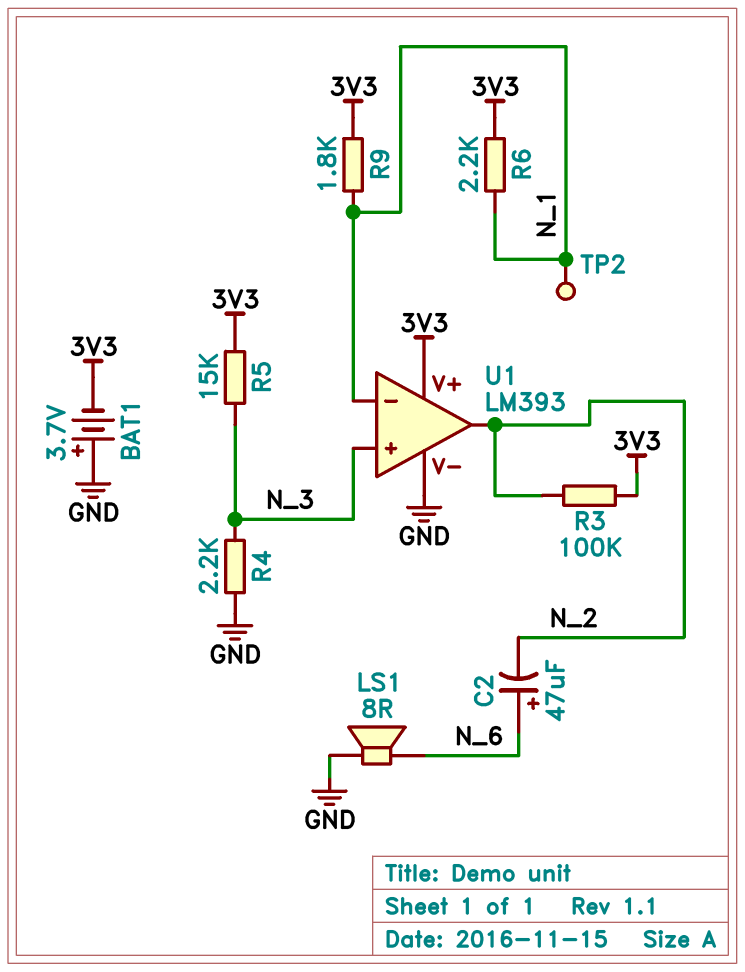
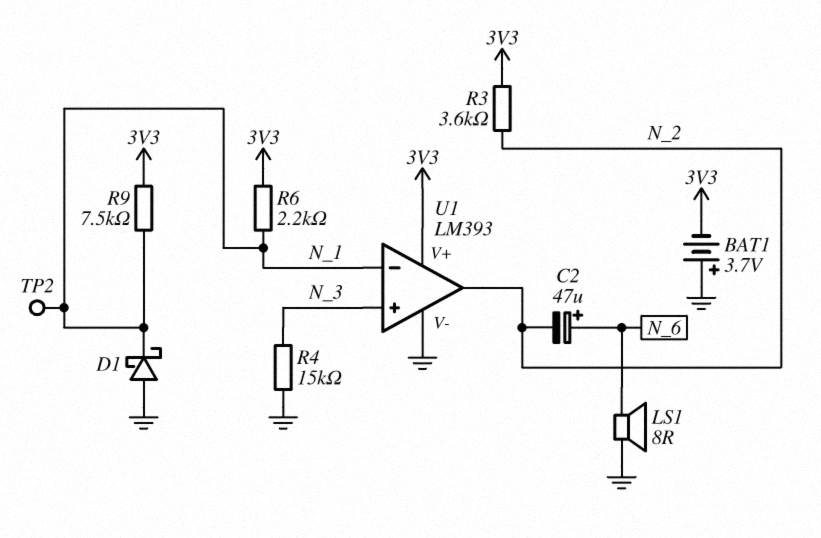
D1: none -> schottky (A GND, K N_1)
R3: 100k (3V3, N_2) -> 3.6k (3V3, N_2)
R4: 2.2k (GND, N_3) -> 15k (GND, N_3)
R5: 15k (3V3, N_3) -> none
R9: 1.8k (3V3, N_1) -> 7.5k (3V3, N_1)

